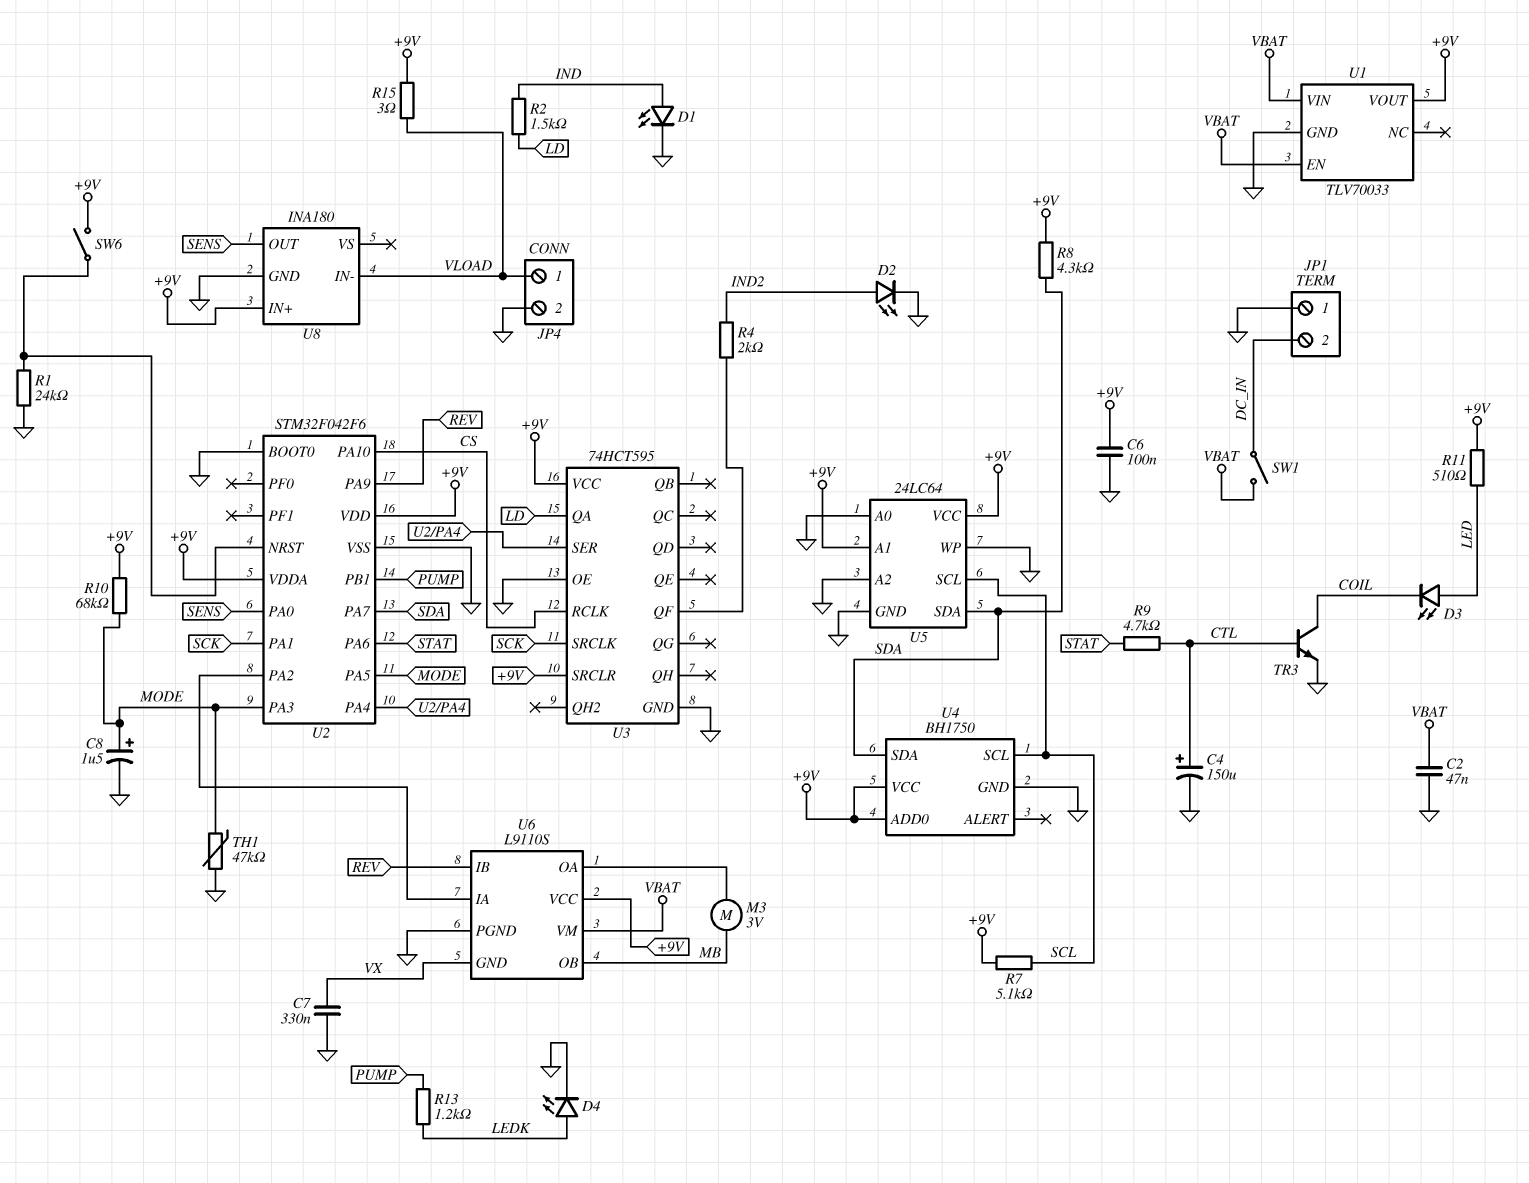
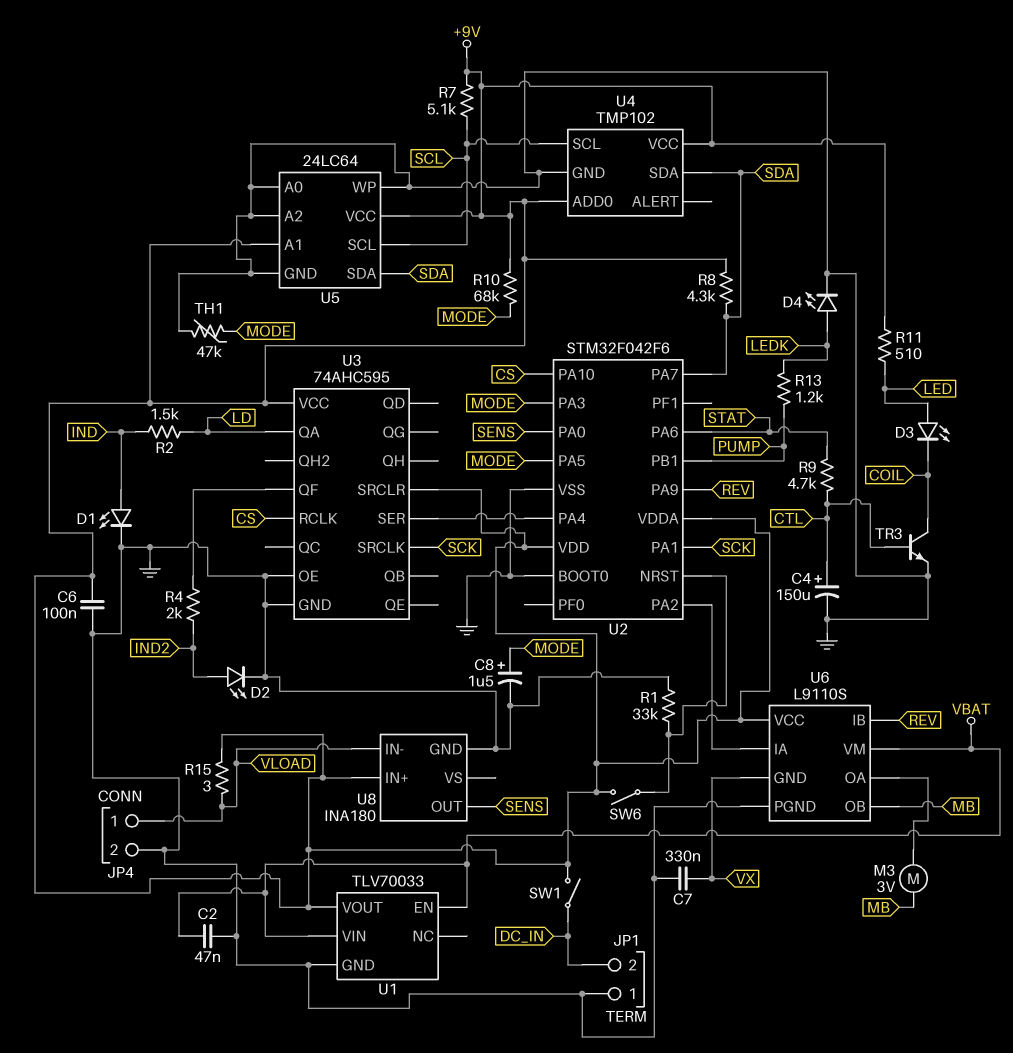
R1: 24k (GND, U2/NRST) -> 33k (GND, U2/NRST)
SW1: switch (DC_IN, VBAT) -> switch (+9V, DC_IN)
U3: 74HCT595 -> 74AHC595
U4: BH1750 -> TMP102

